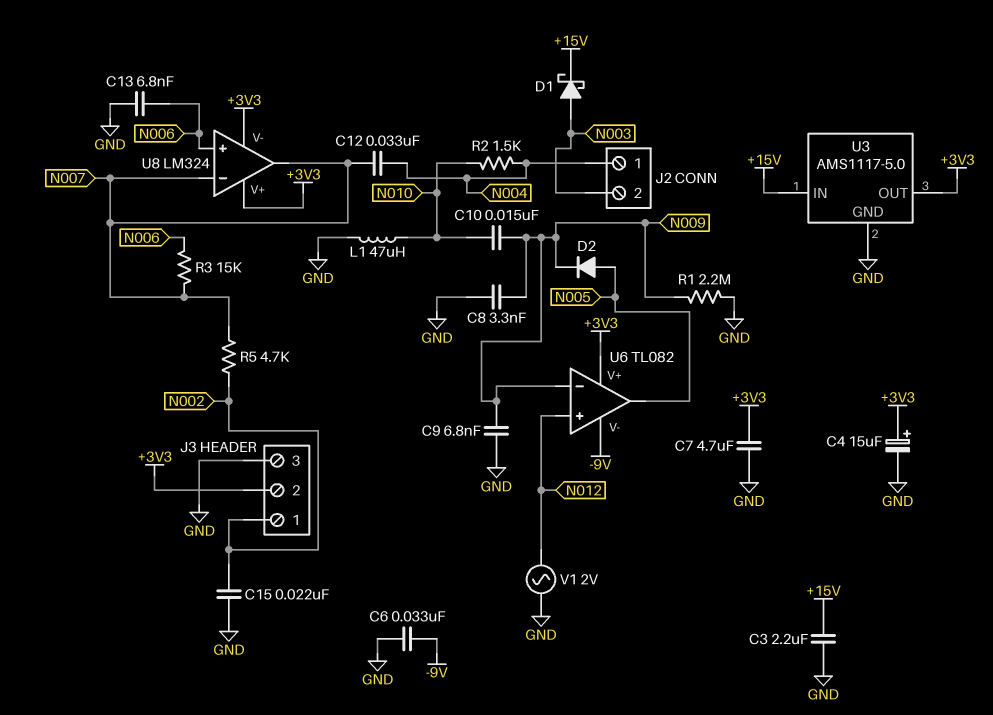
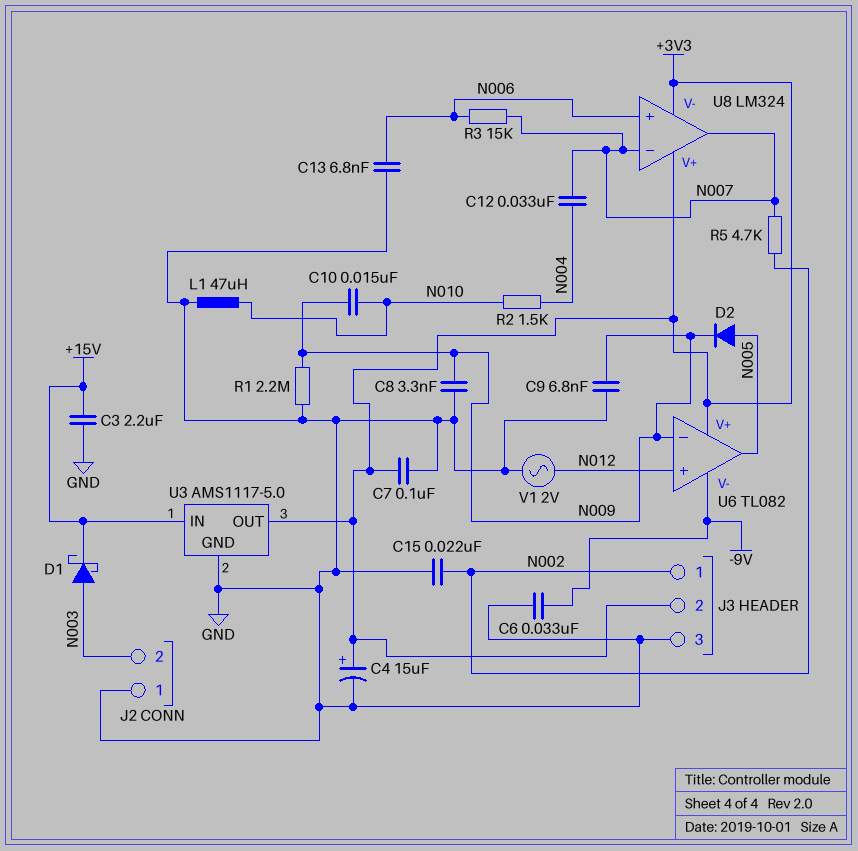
C7: 4.7uF (+3V3, GND) -> 100nF (+3V3, GND)
J2 pin 1: N004 -> GND

